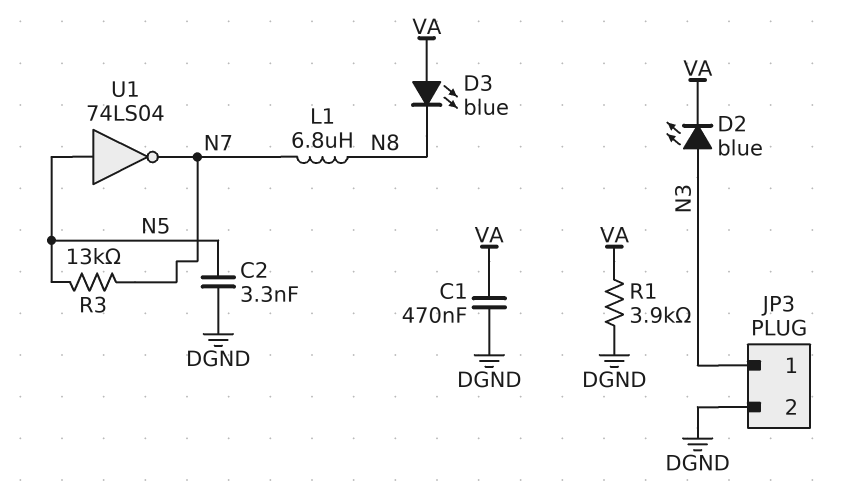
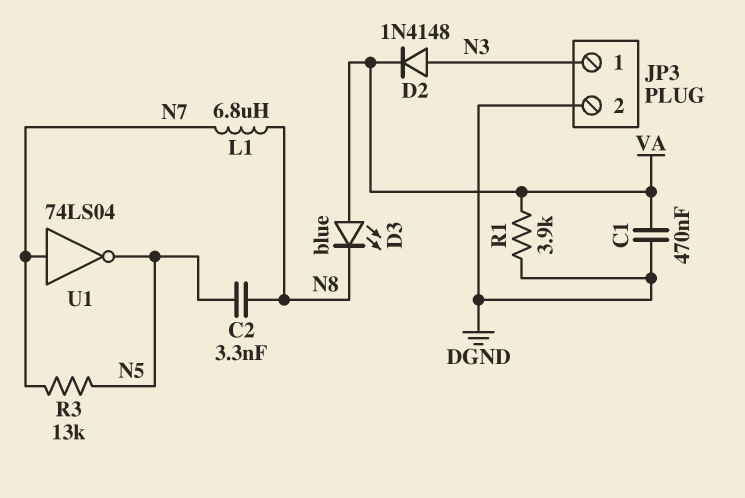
C2: 3.3nF (DGND, N5) -> 3.3nF (N5, N8)
D2: LED blue (A N3, K VA) -> diode 1N4148 (A N3, K VA)
U1: NOT 74LS04 (in N5, out N7) -> NOT 74LS04 (in N7, out N5)

